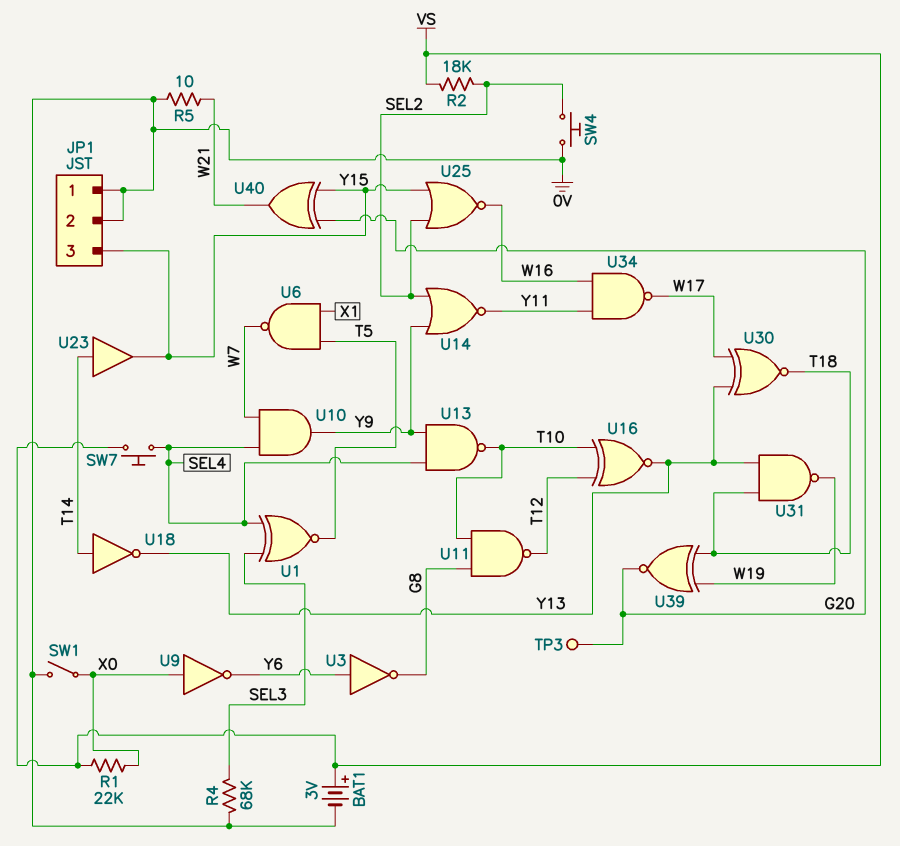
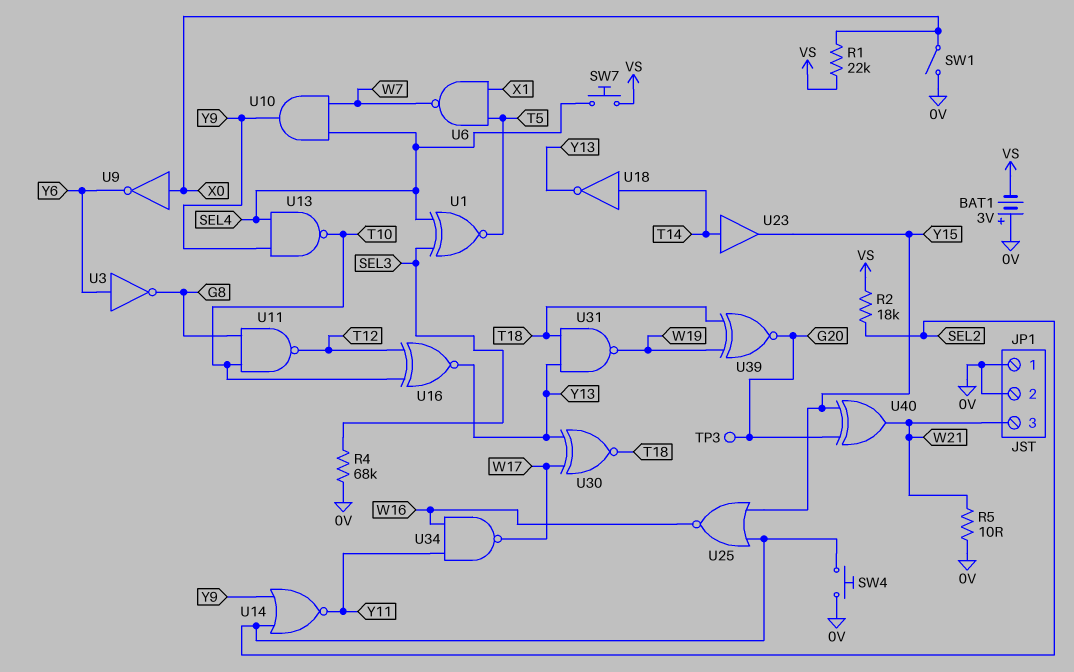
BAT1: 3V (plus VS, minus 0V) -> 3V (plus 0V, minus VS)
JP1 pin 3: Y15 -> W21

